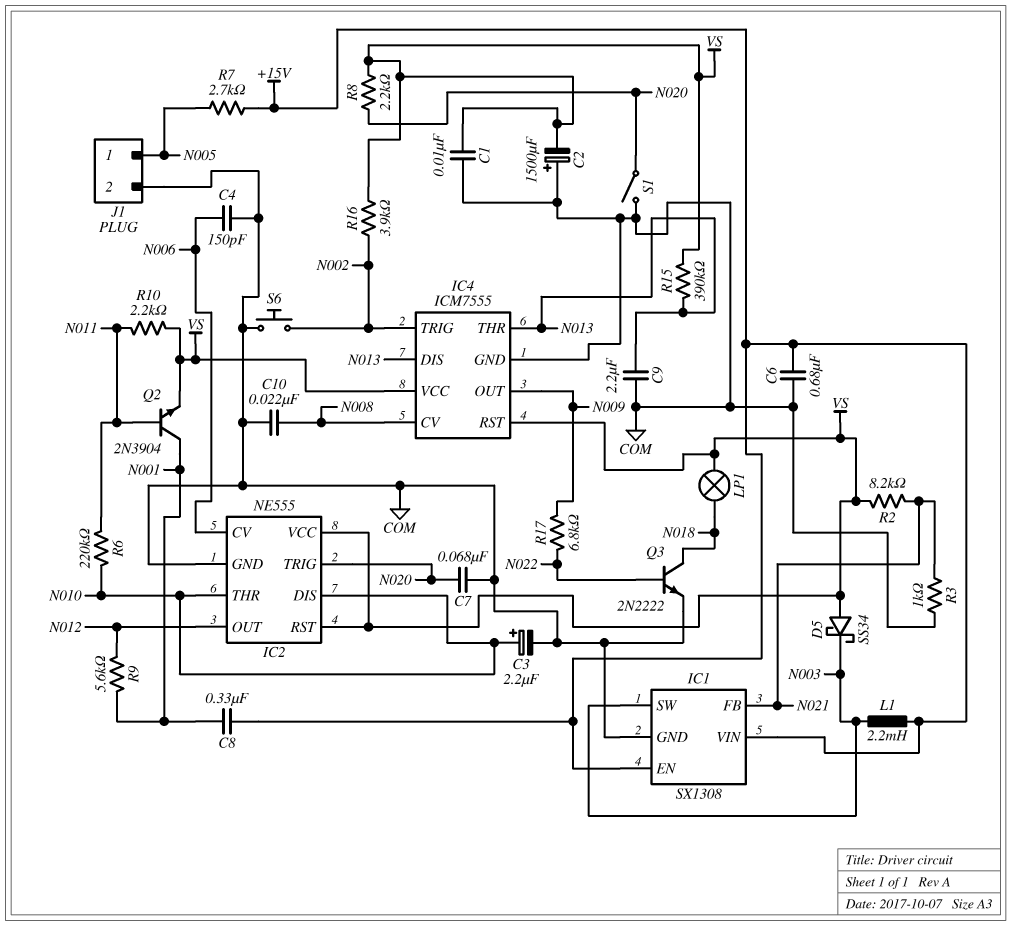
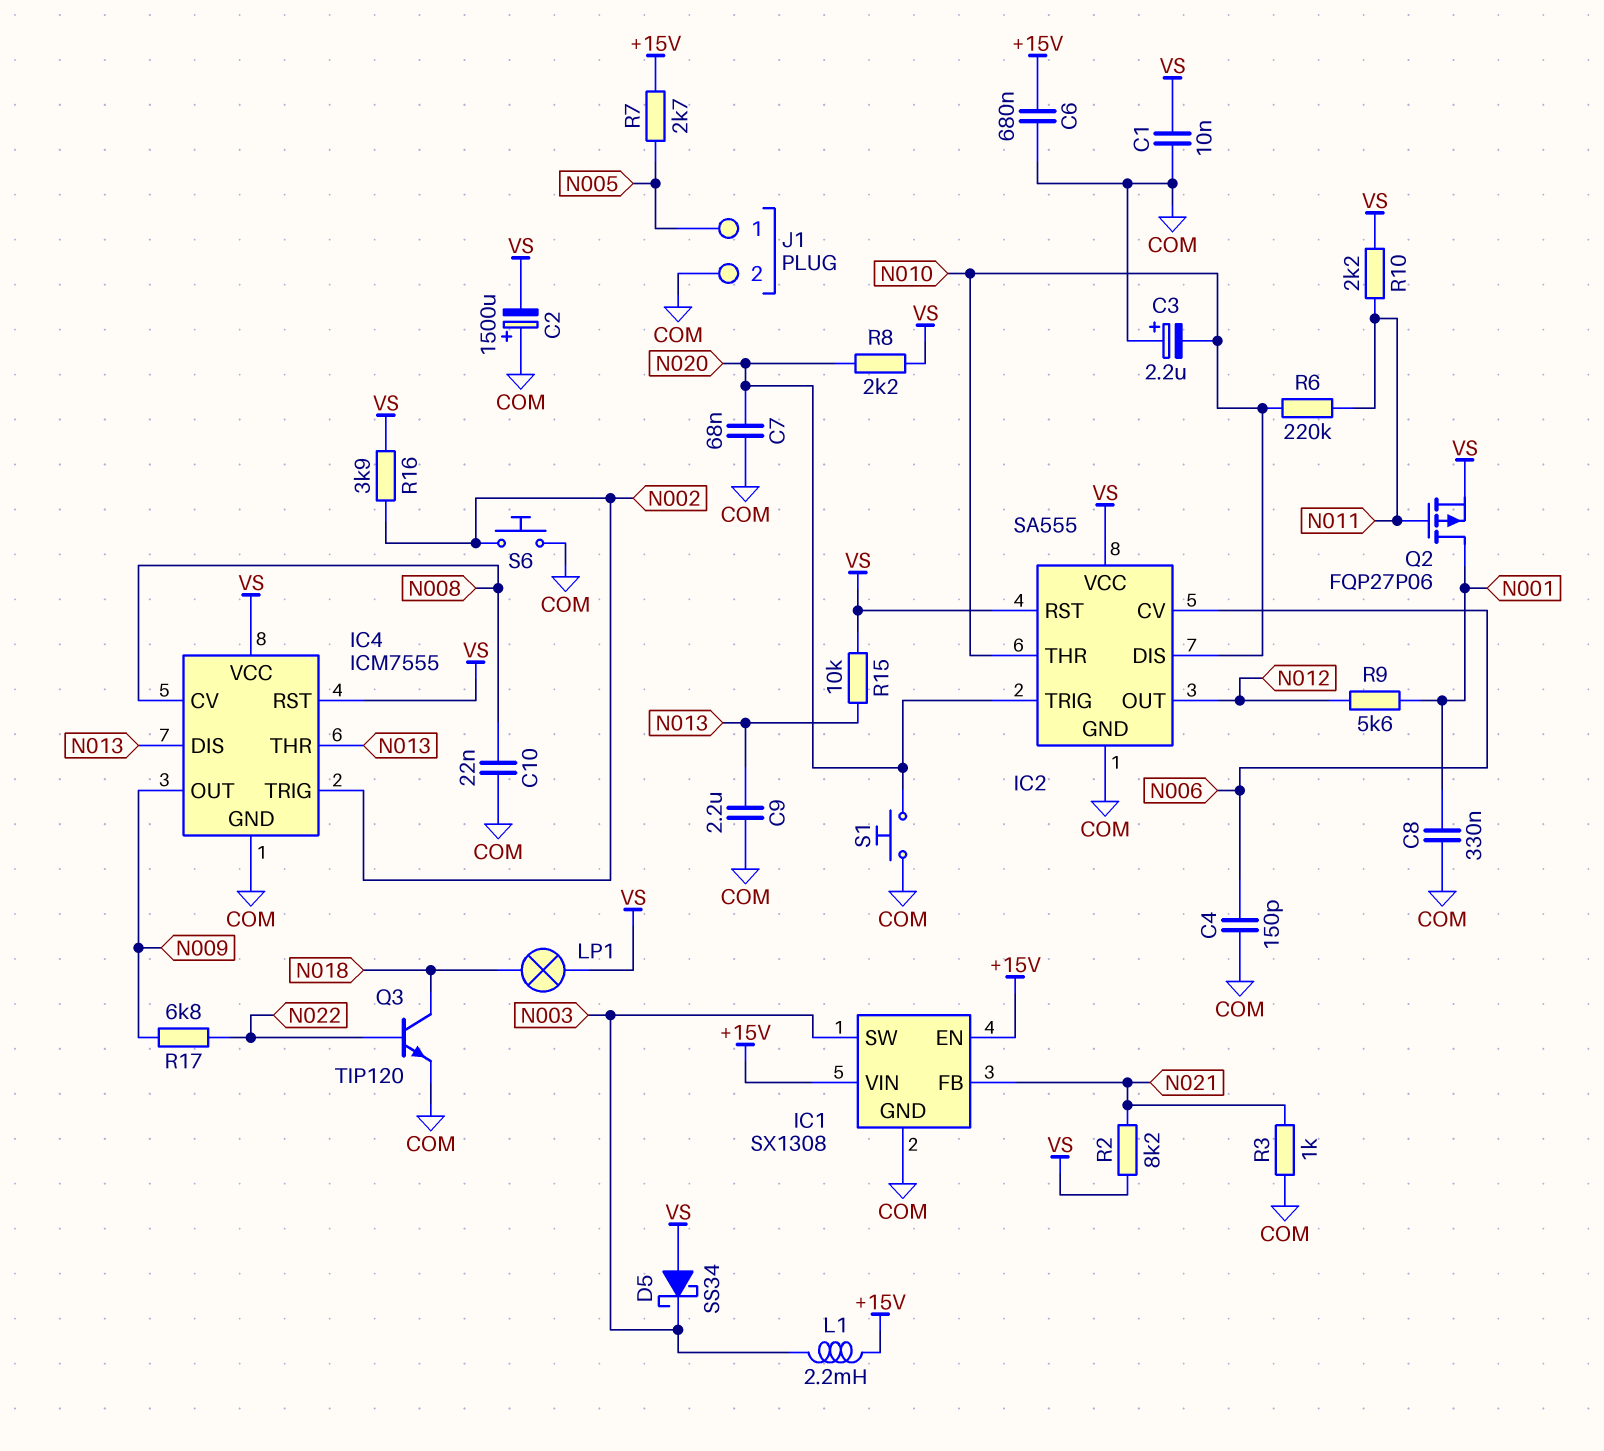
C3: 2.2uF (plus N010, minus COM) -> 2.2uF (plus COM, minus N010)
C8: 330nF (+15V, N001) -> 330nF (COM, N001)
IC2: NE555 -> SA555
Q2: NPN 2N3904 (B N011, C N001, E VS) -> PMOS FQP27P06 (G N011, D N001, S VS)
Q3: NPN 2N2222 (B N022, C N018, E COM) -> NPN TIP120 (B N022, C N018, E COM)
R15: 390k (N013, VS) -> 10k (N013, VS)
S1: switch (COM, N020) -> button (COM, N020)

